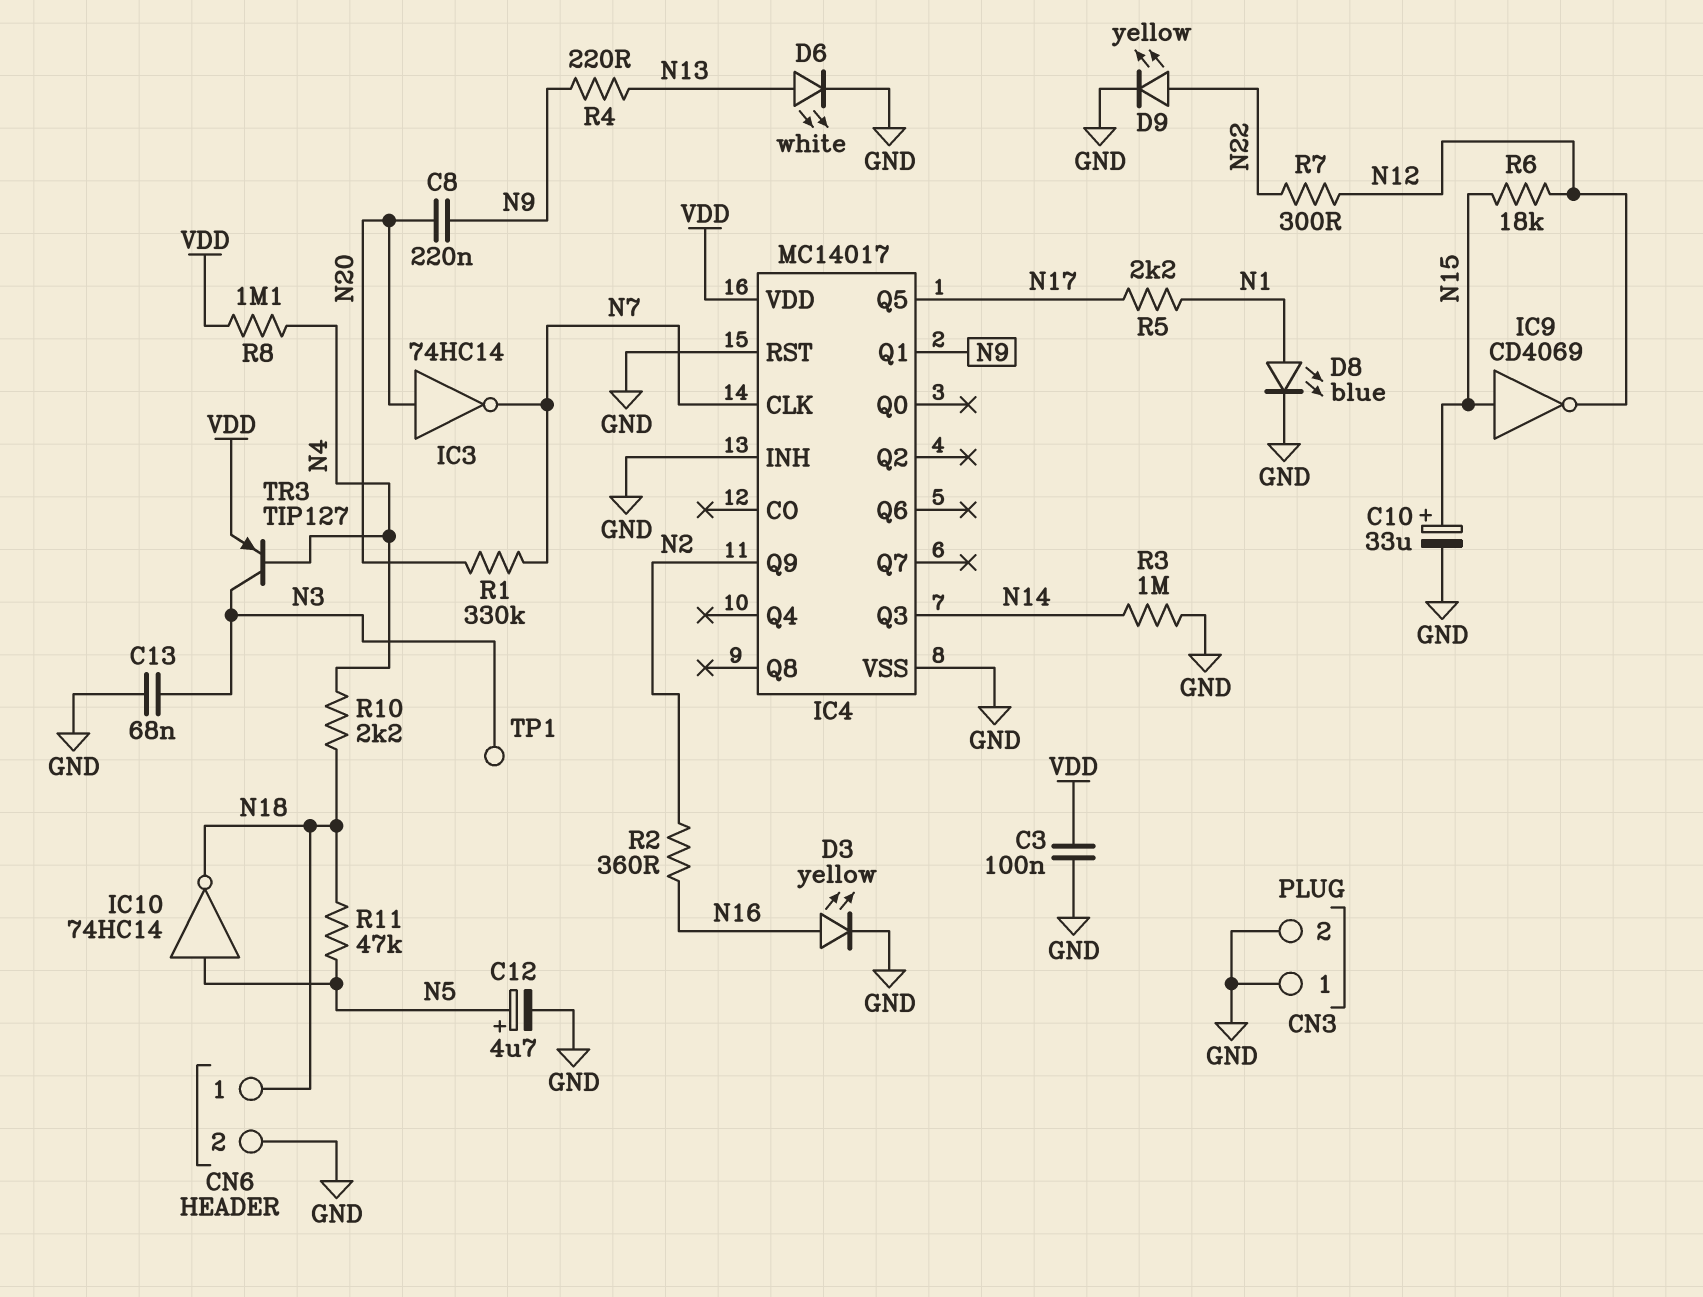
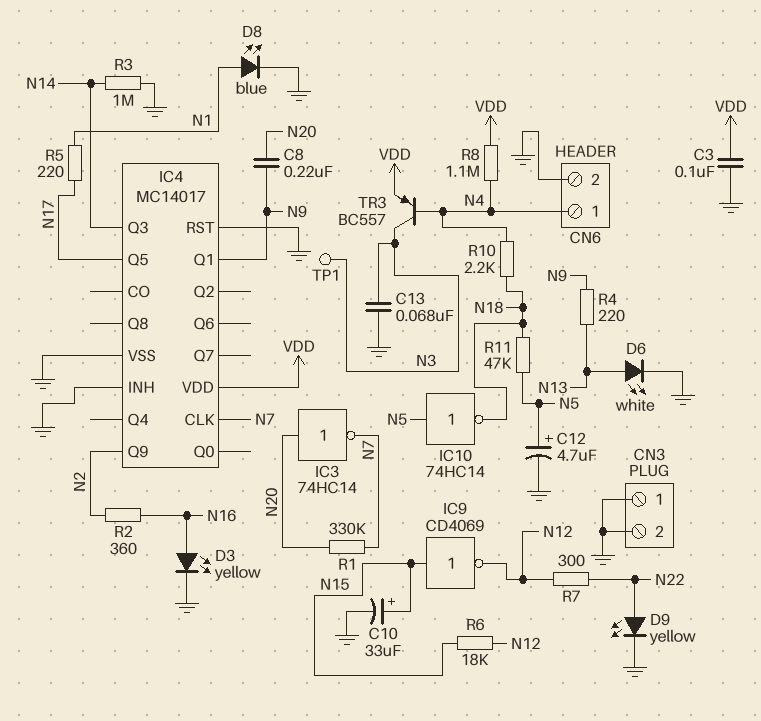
CN6 pin 1: N18 -> N4
R5: 2.2k (N1, N17) -> 220 (N1, N17)
TR3: PNP TIP127 (B N4, C N3, E VDD) -> PNP BC557 (B N4, C N3, E VDD)

